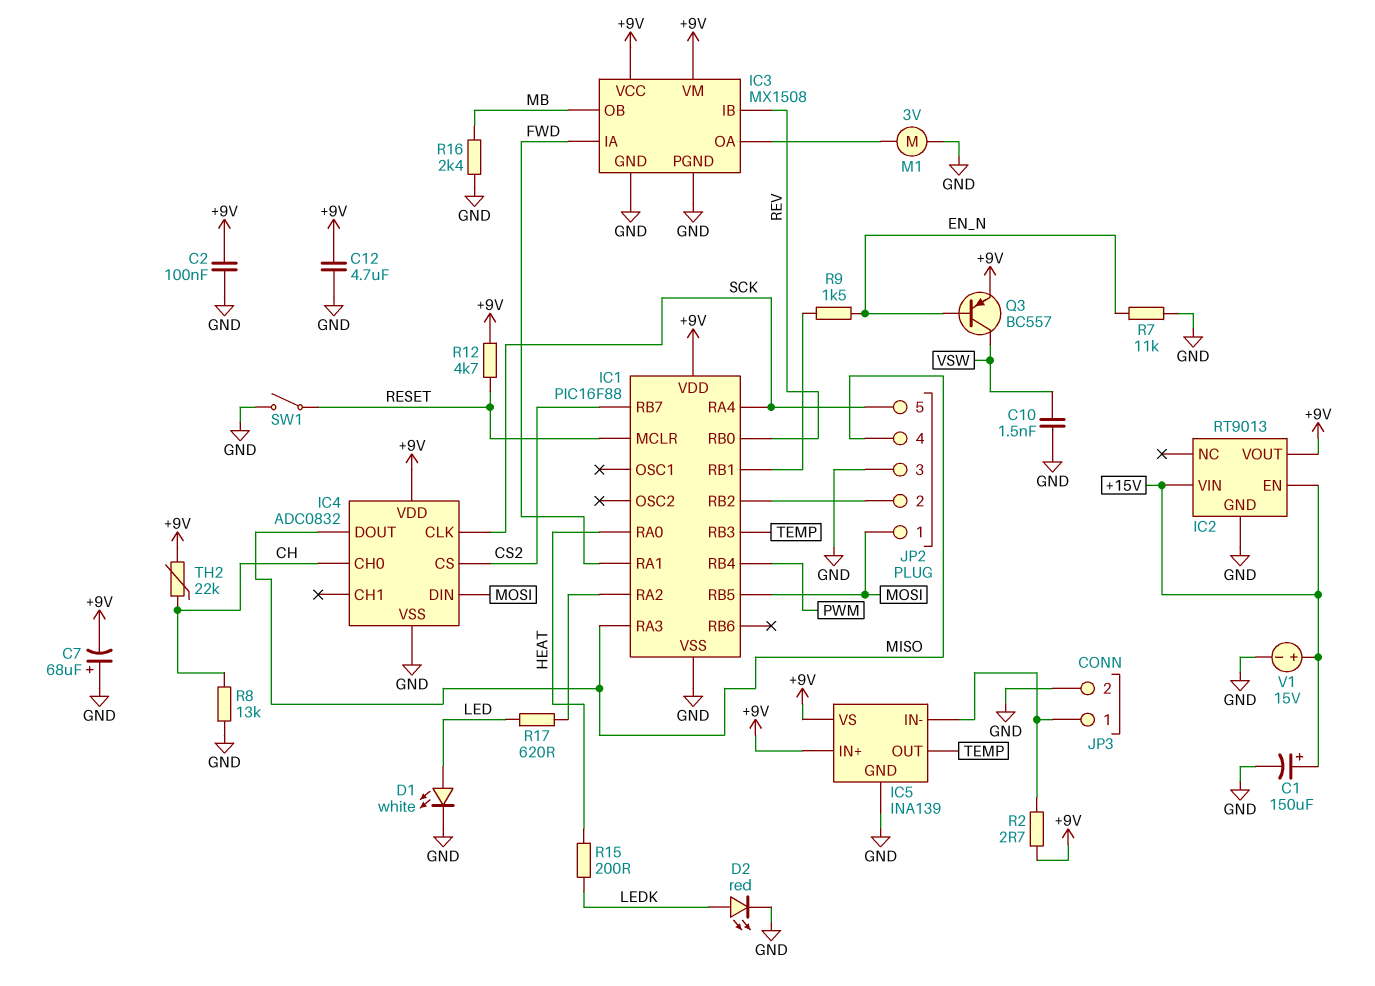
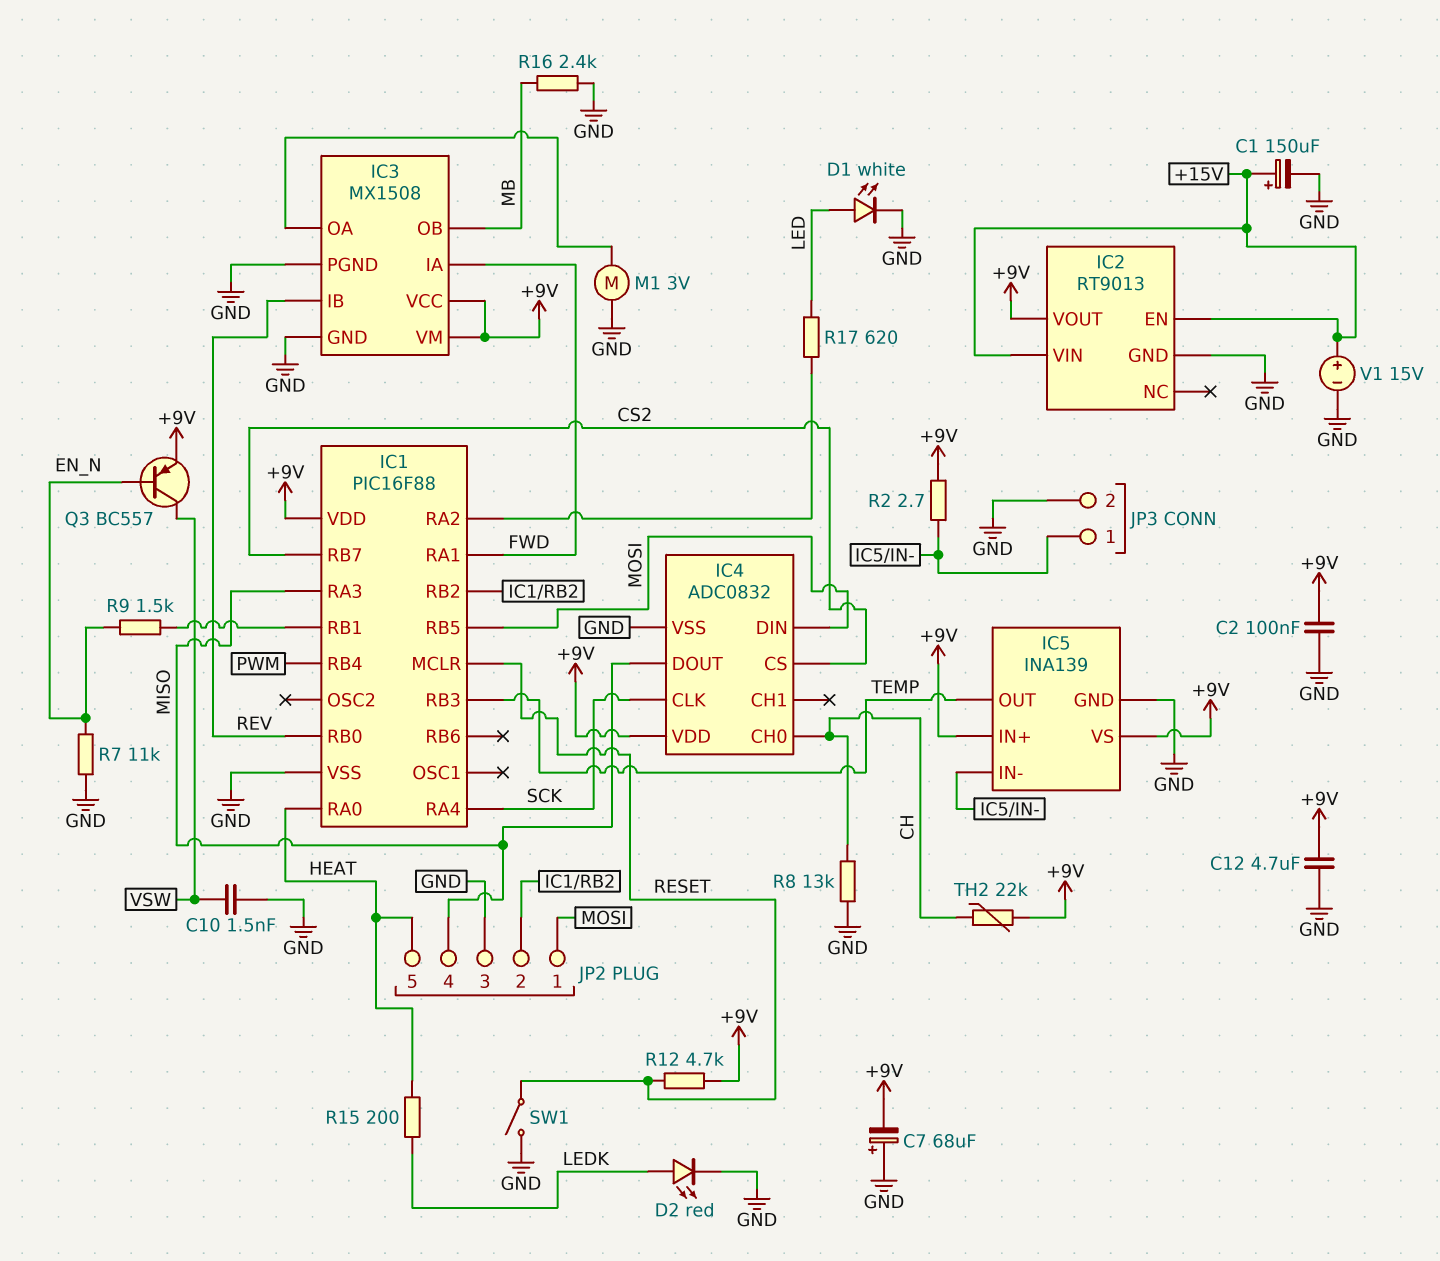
JP2 pin 5: SCK -> HEAT

